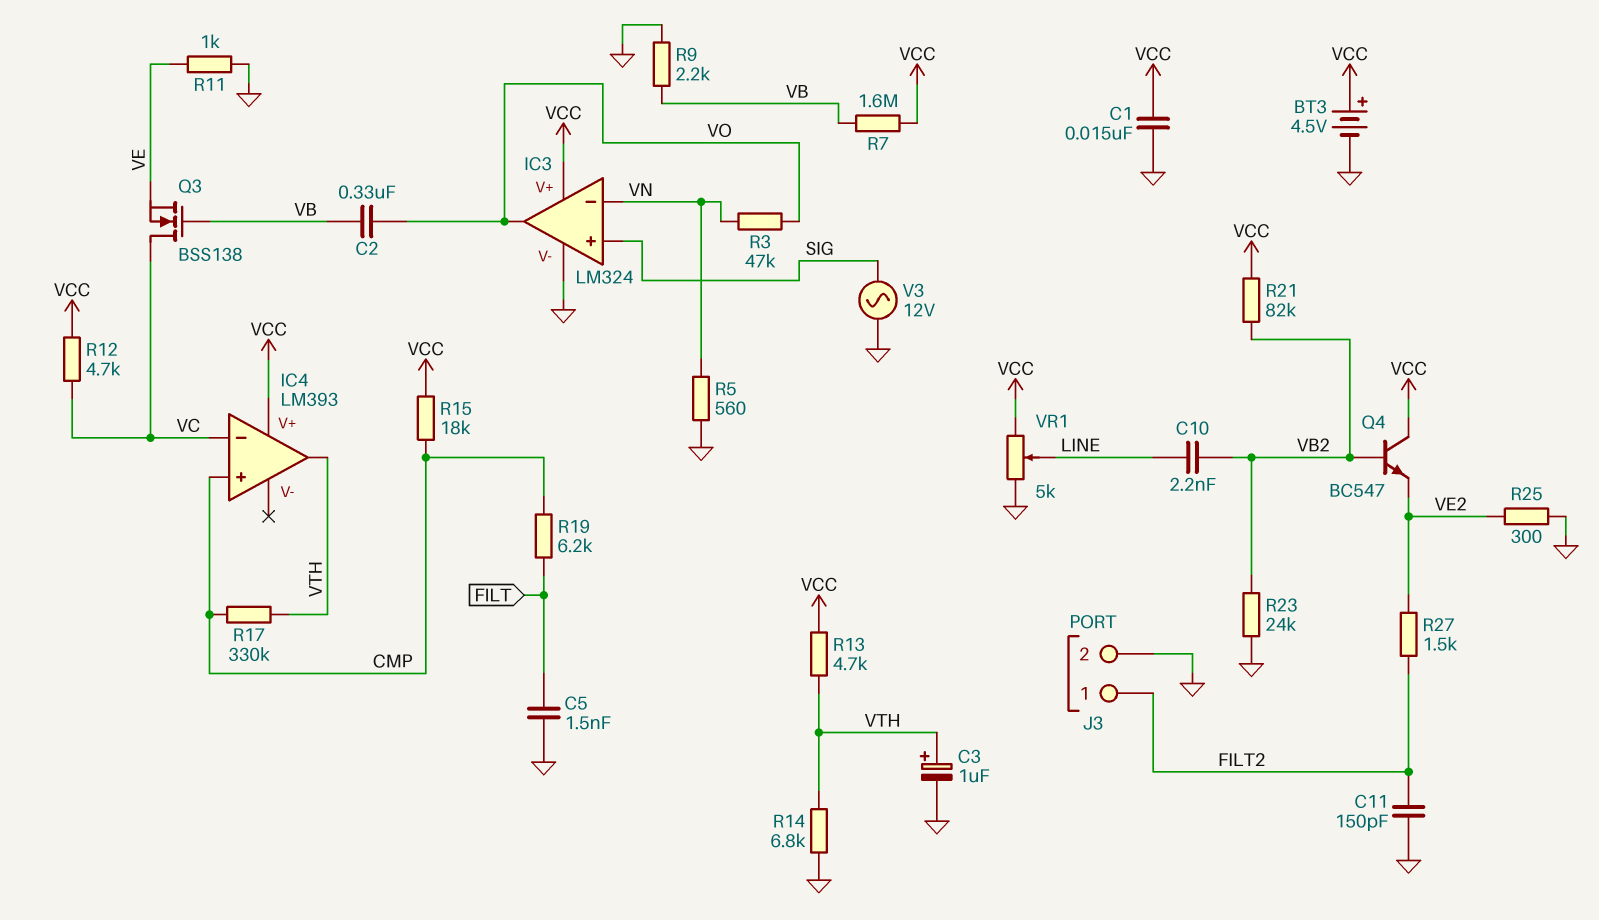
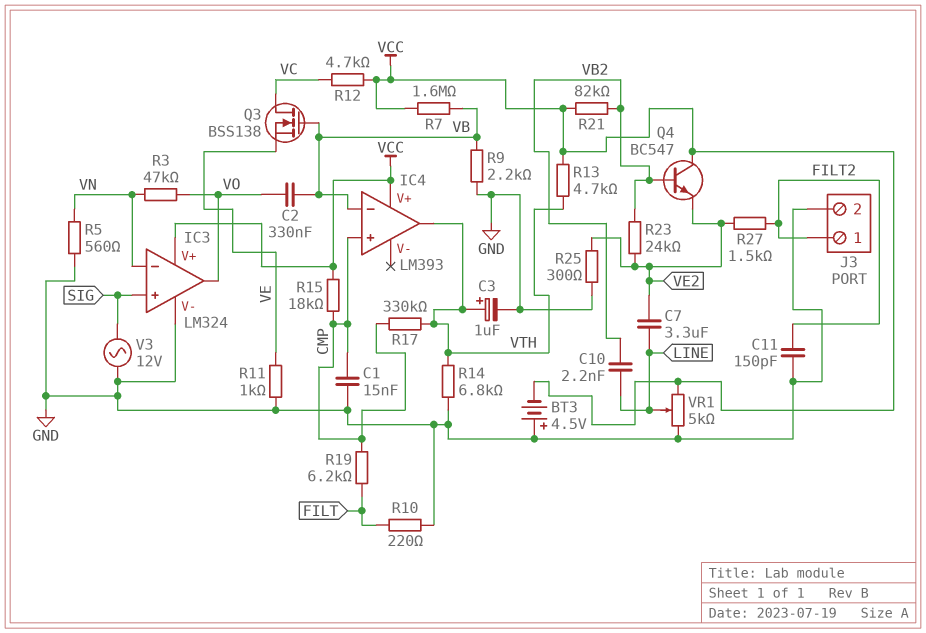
BT3: 4.5V (plus VCC, minus GND) -> 4.5V (plus GND, minus VCC)
C1: 15nF (GND, VCC) -> 15nF (CMP, GND)
C5: 1.5nF (FILT, GND) -> none
C7: none -> 3.3uF (LINE, VE2)
IC4 pin in-: VC -> VB
R10: none -> 220 (FILT, GND)
R23: 24k (GND, VB2) -> 24k (VB2, VE2)

